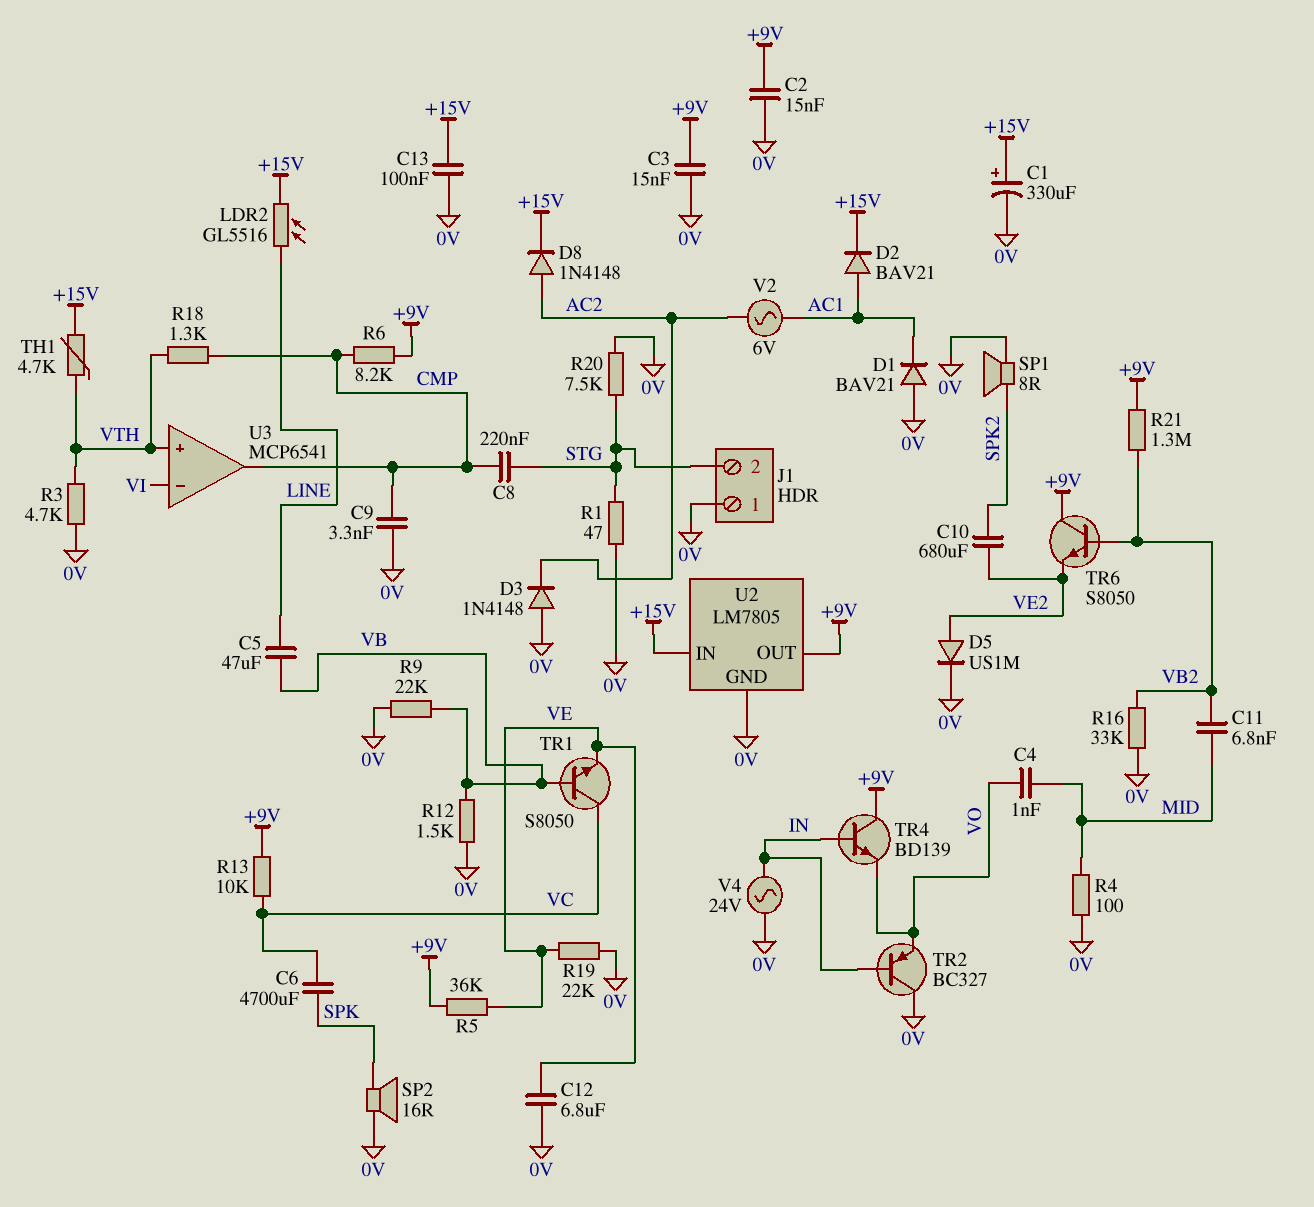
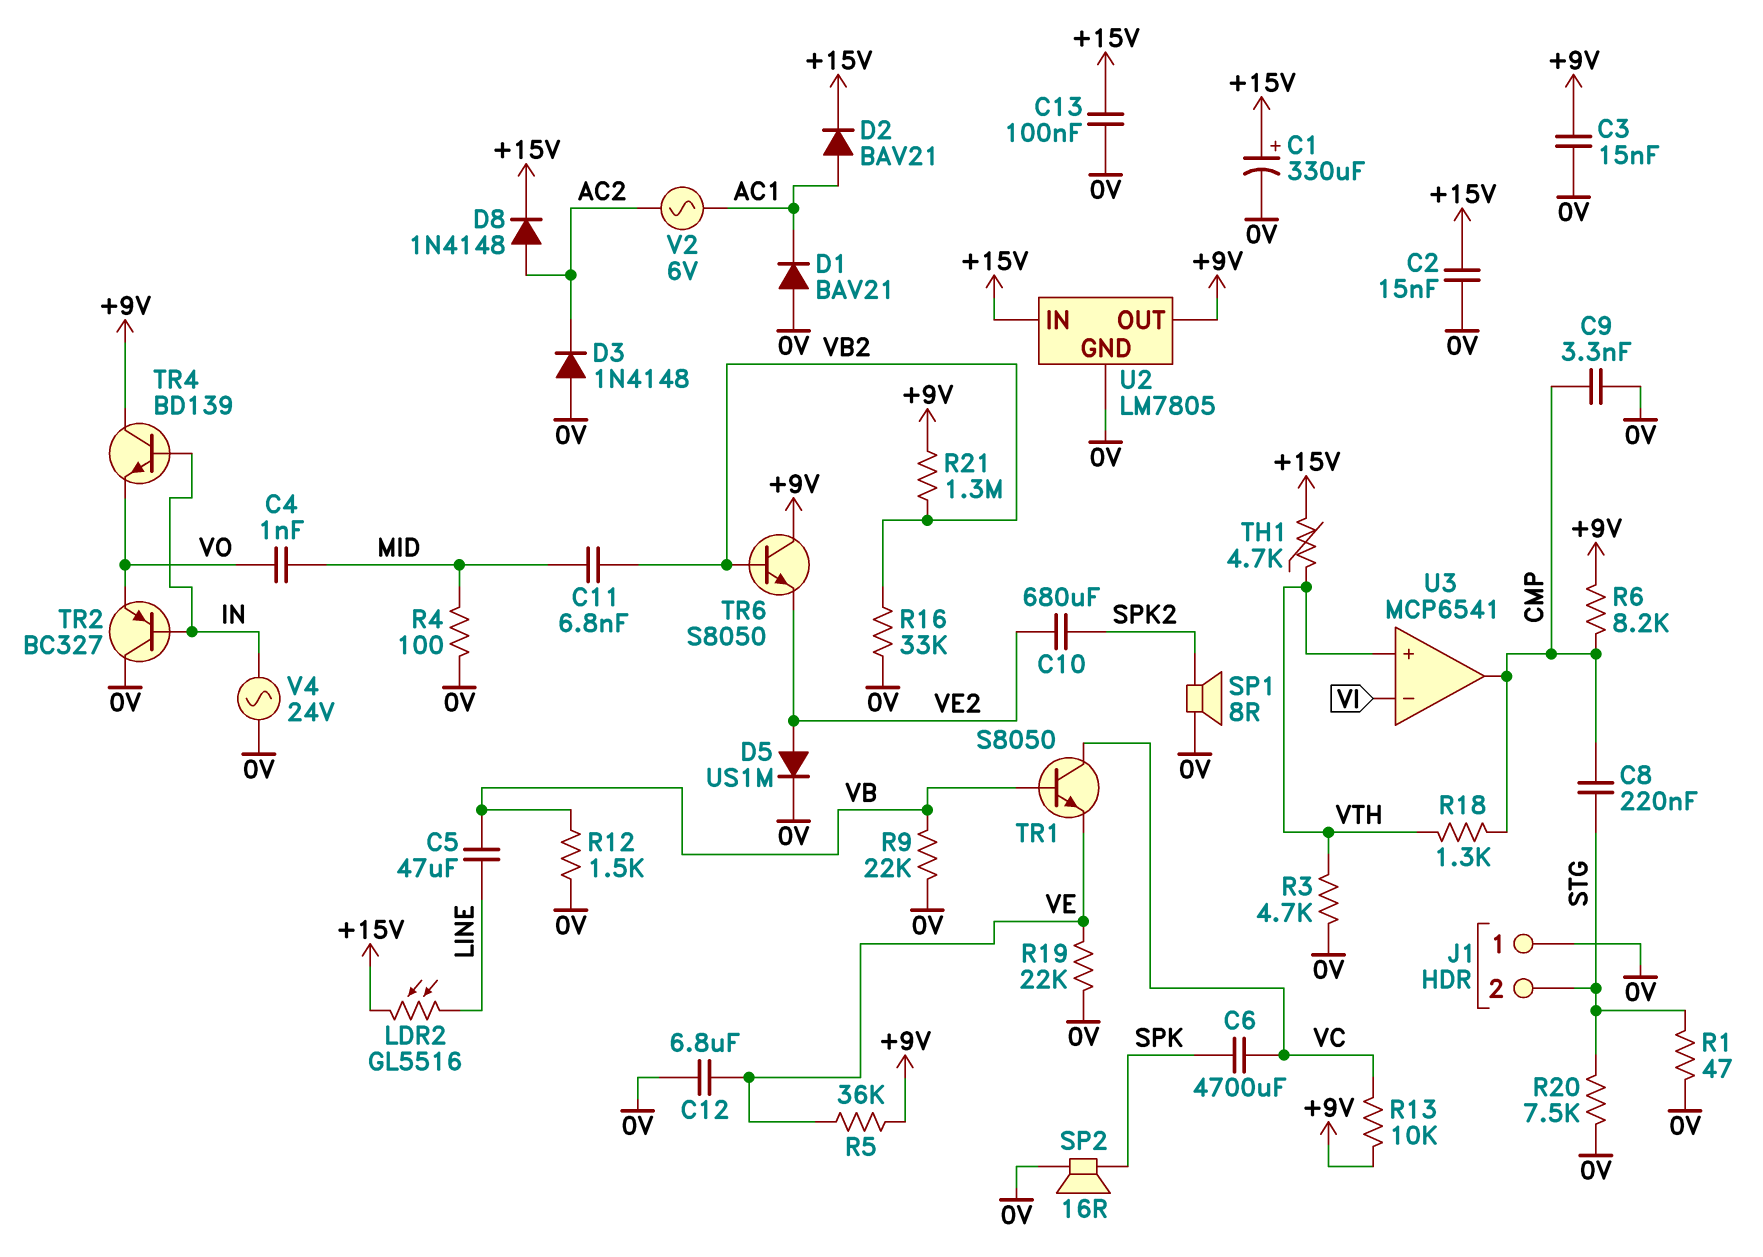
C2: 15nF (+9V, 0V) -> 15nF (+15V, 0V)

